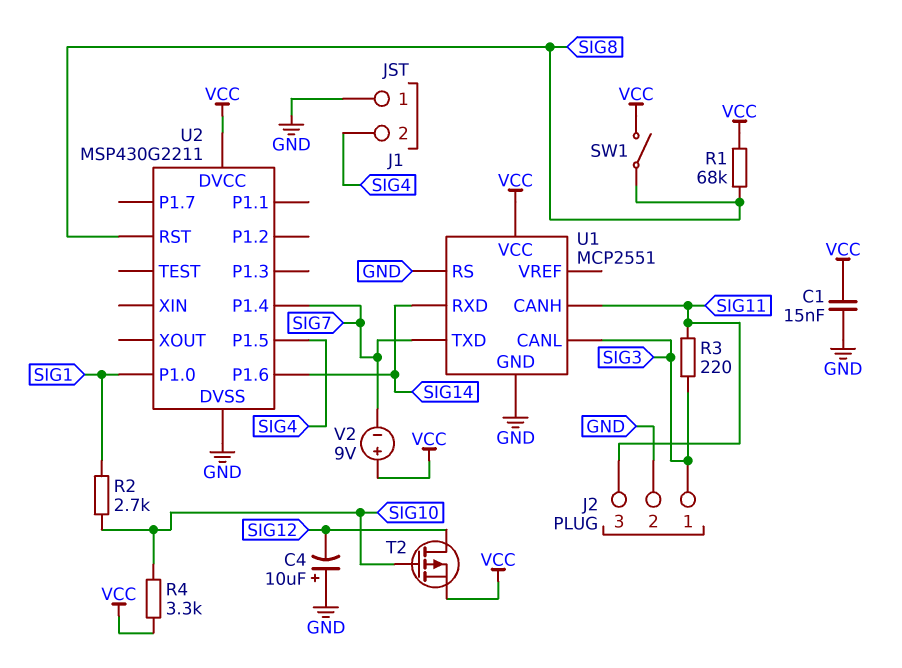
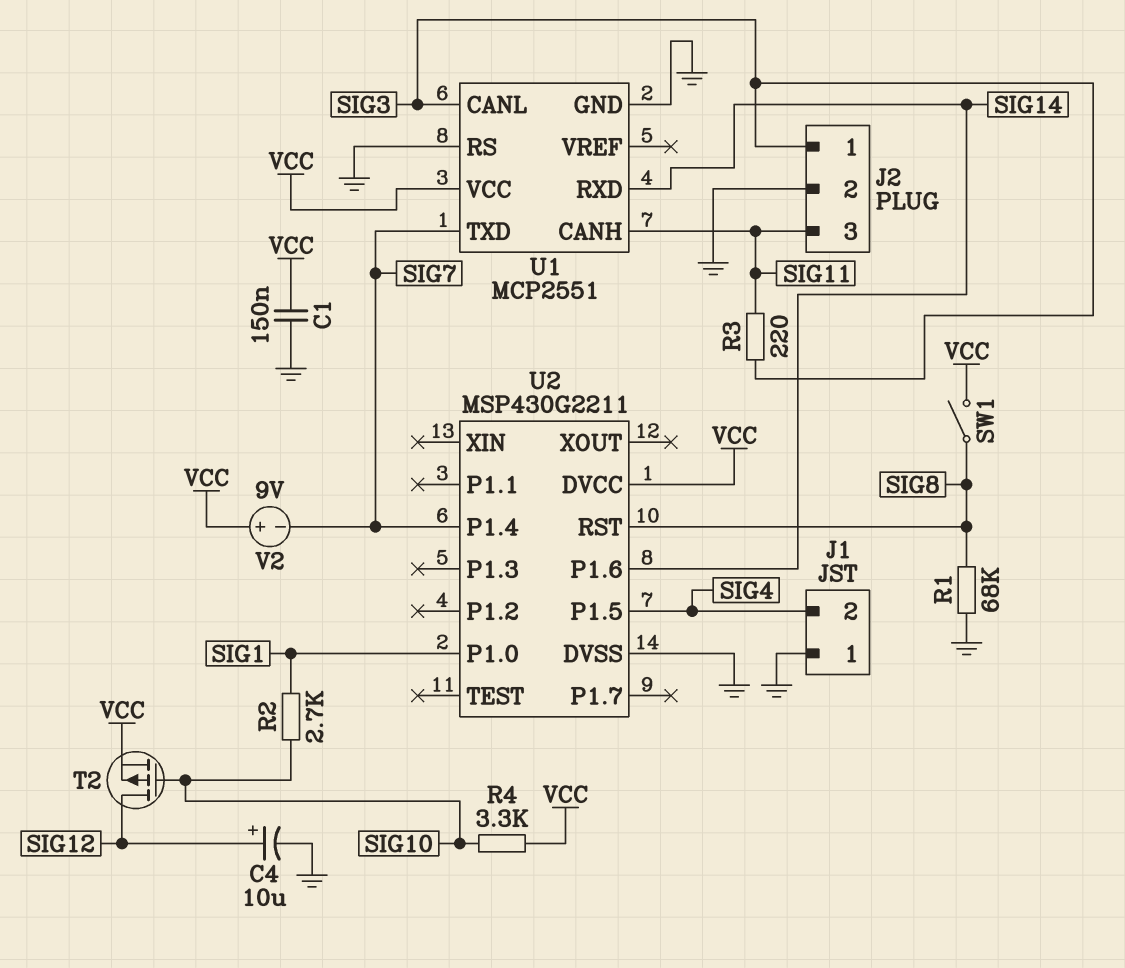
C1: 15nF (GND, VCC) -> 150nF (GND, VCC)
C4: 10uF (plus GND, minus SIG12) -> 10uF (plus SIG12, minus GND)
R1: 68k (SIG8, VCC) -> 68k (GND, SIG8)

